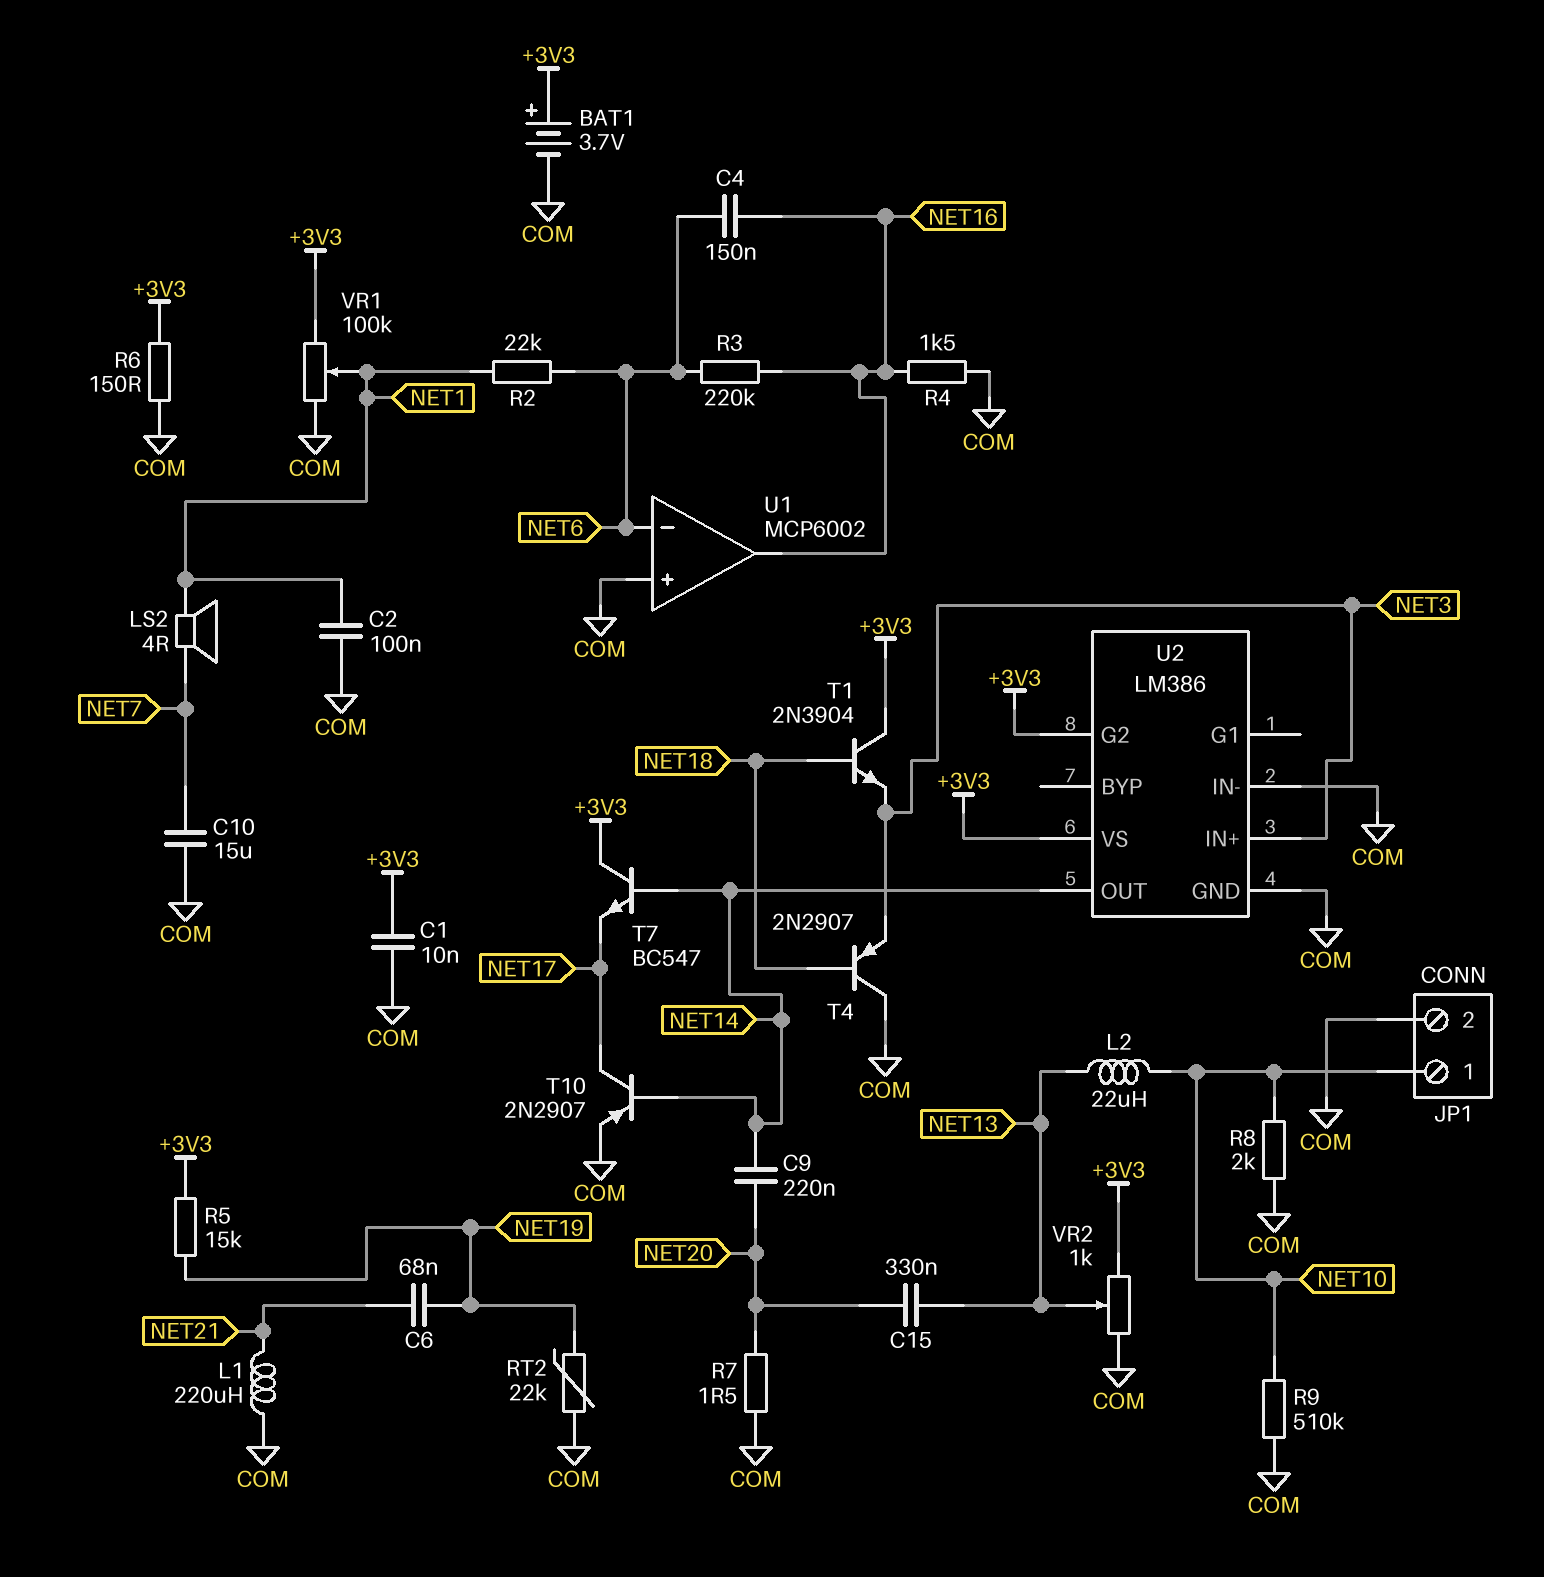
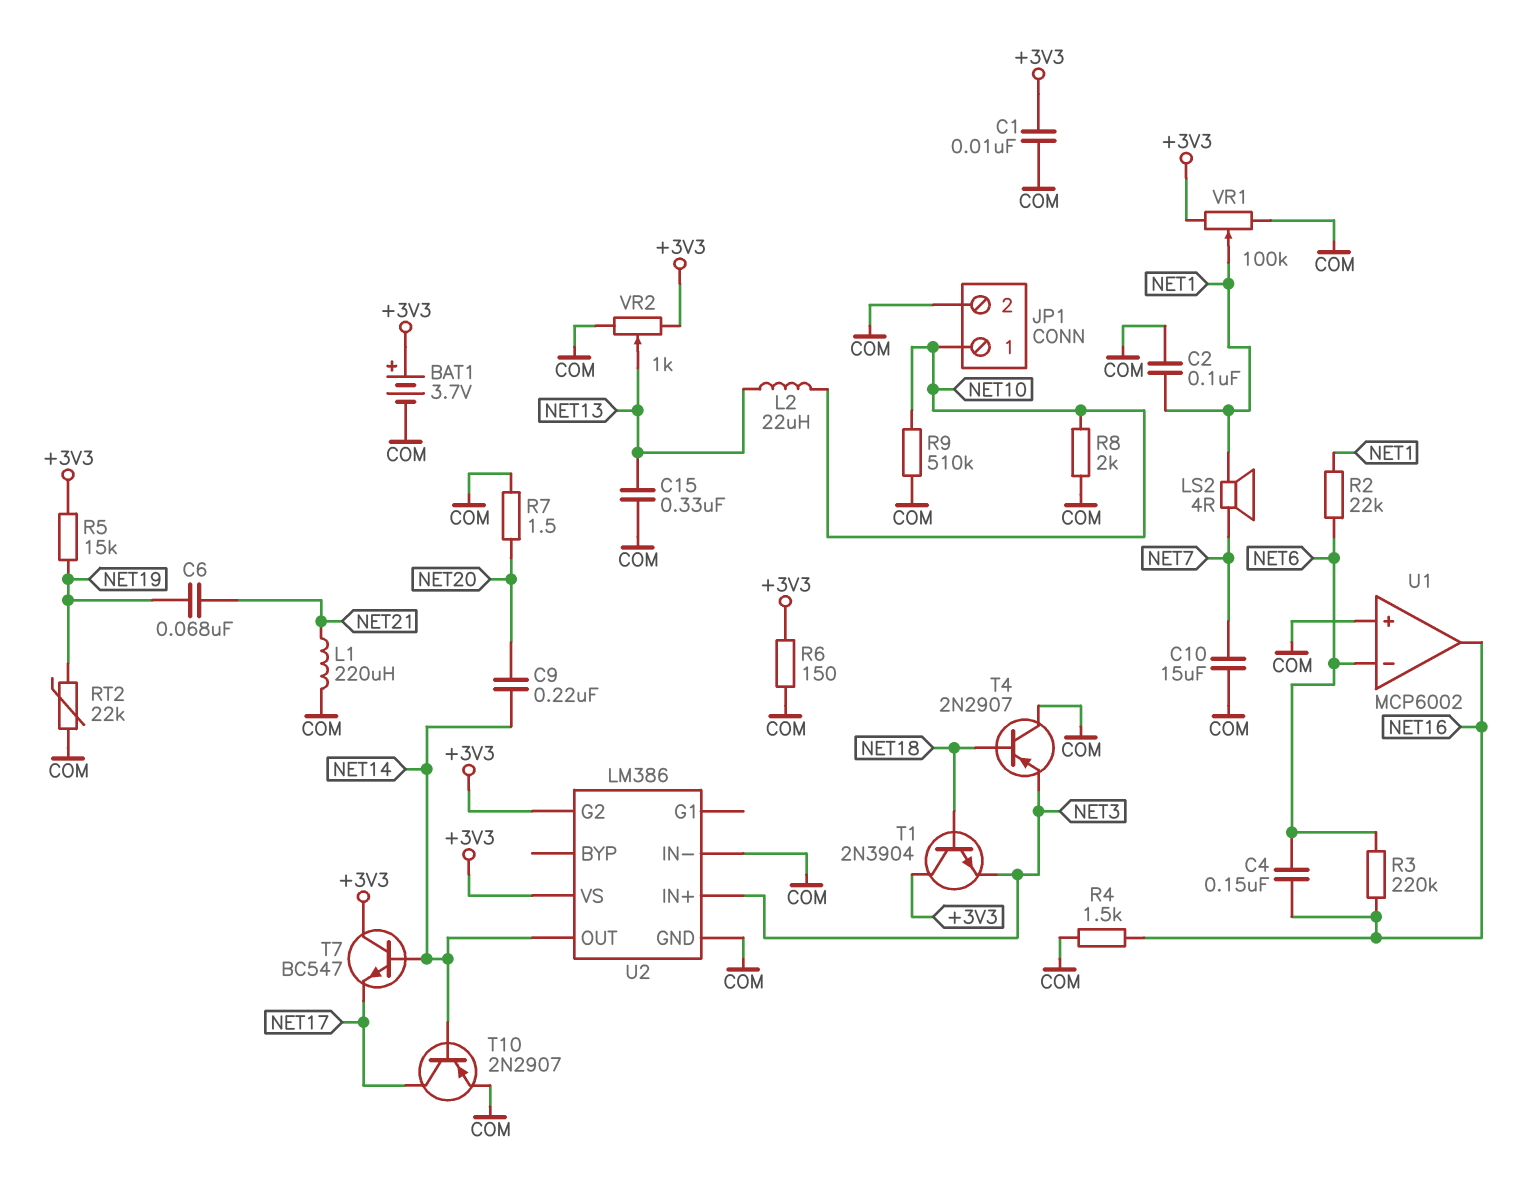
C15: 330nF (NET13, NET20) -> 330nF (COM, NET13)

